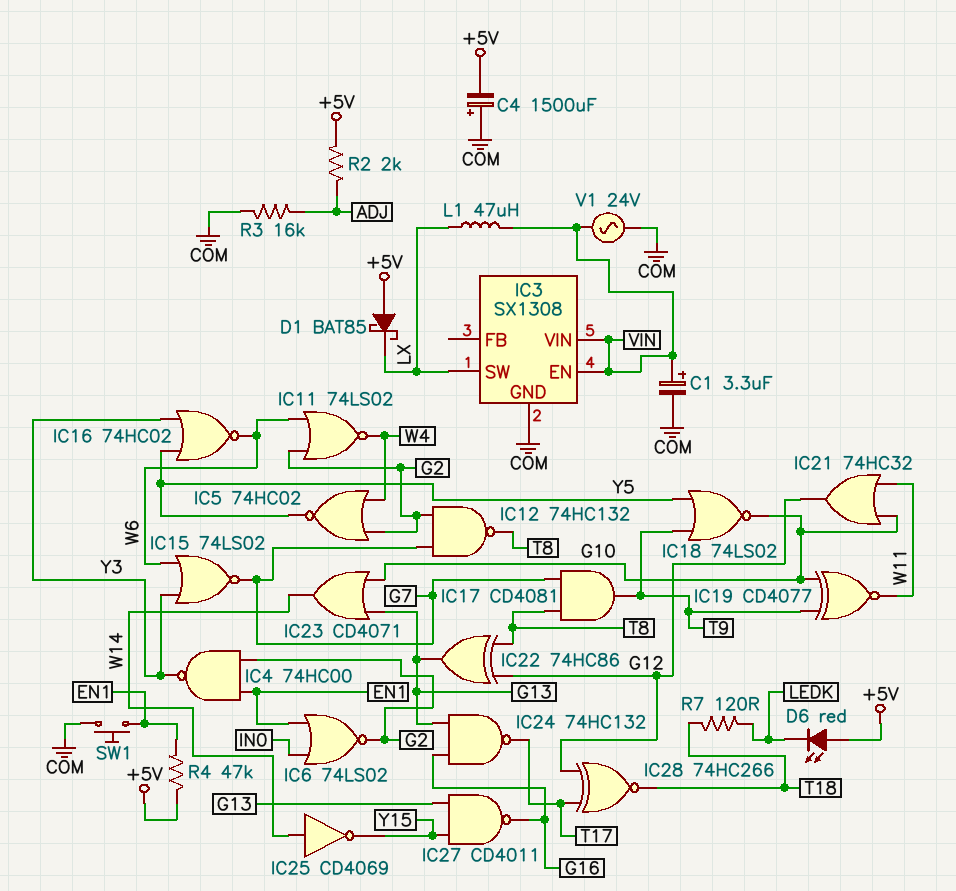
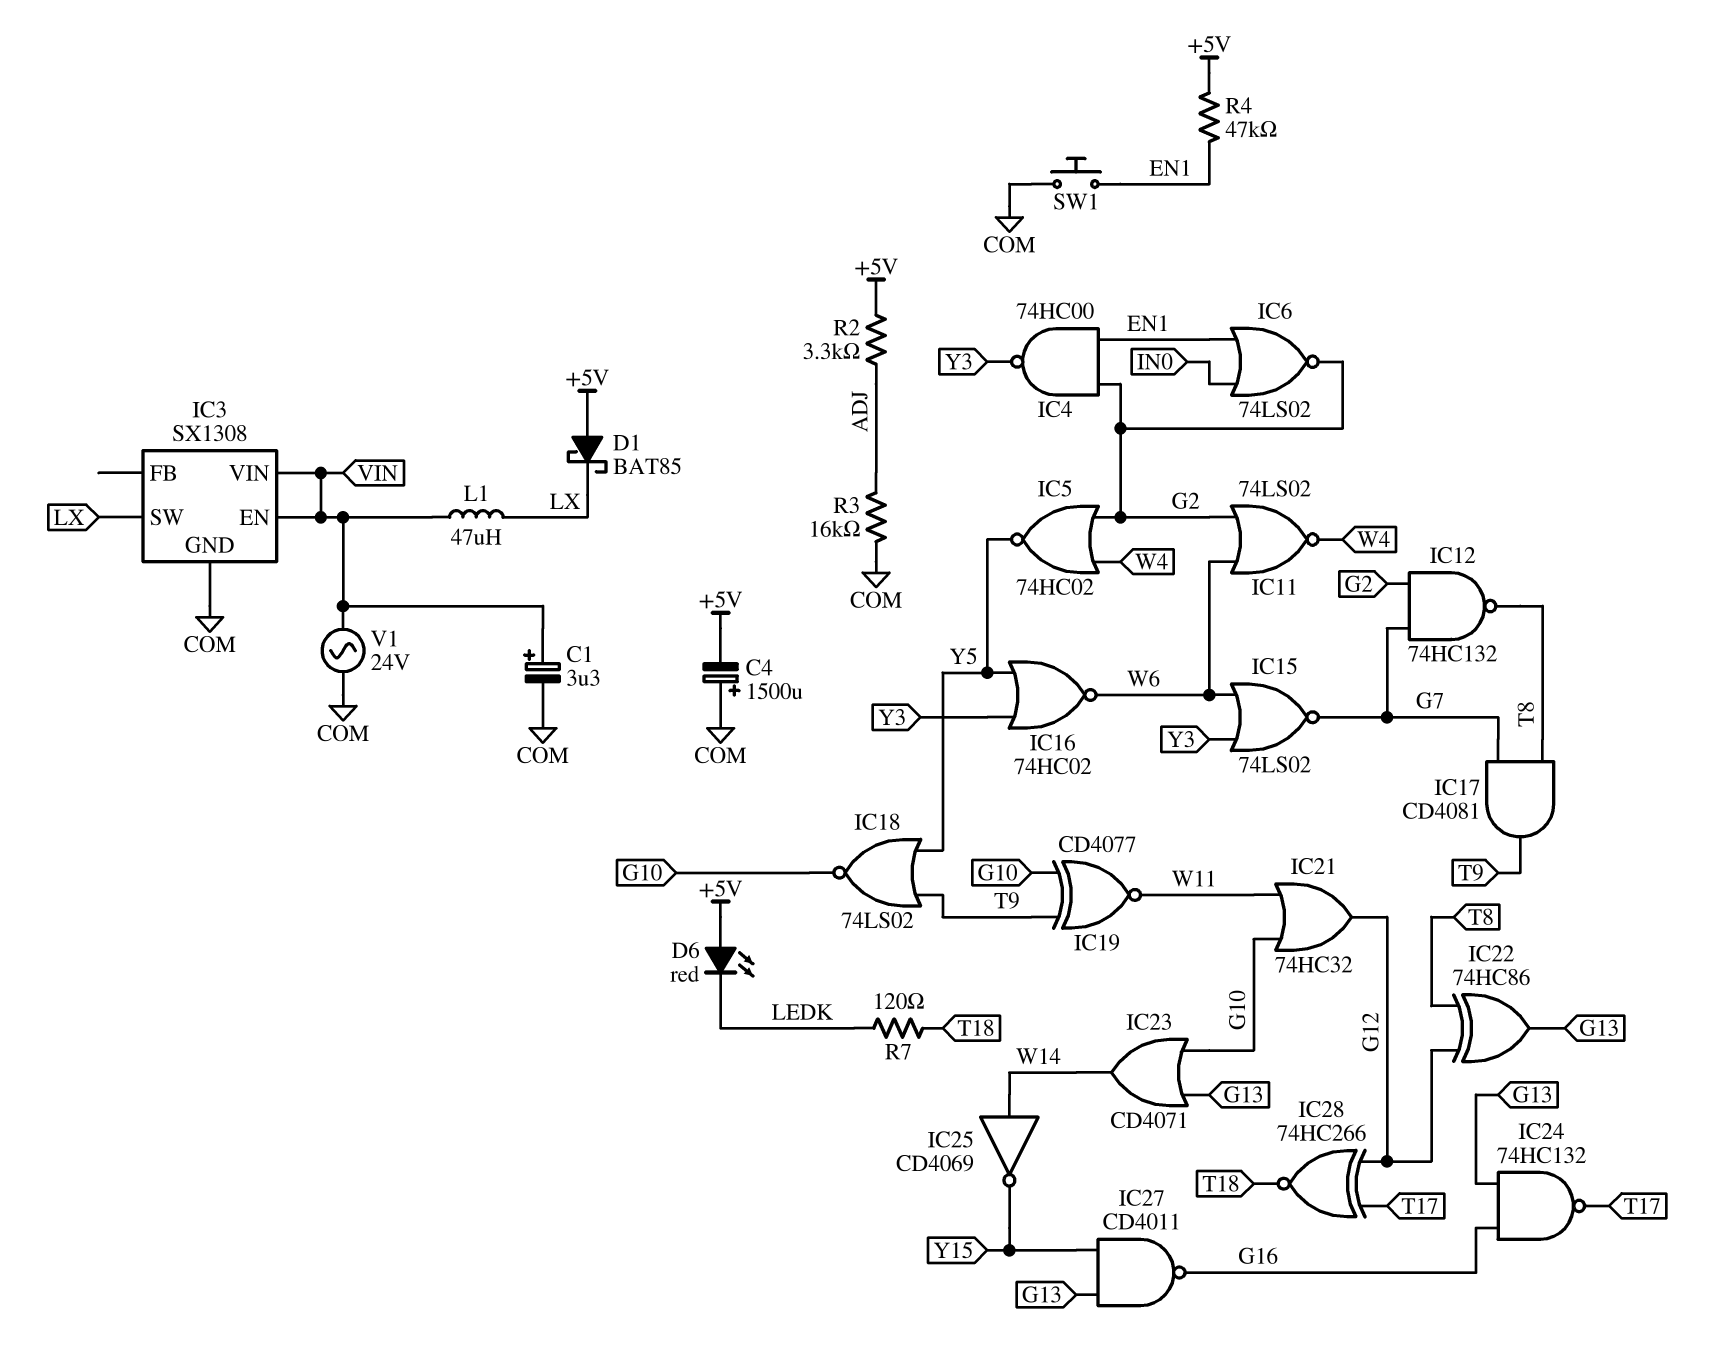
R2: 2k (+5V, ADJ) -> 3.3k (+5V, ADJ)

